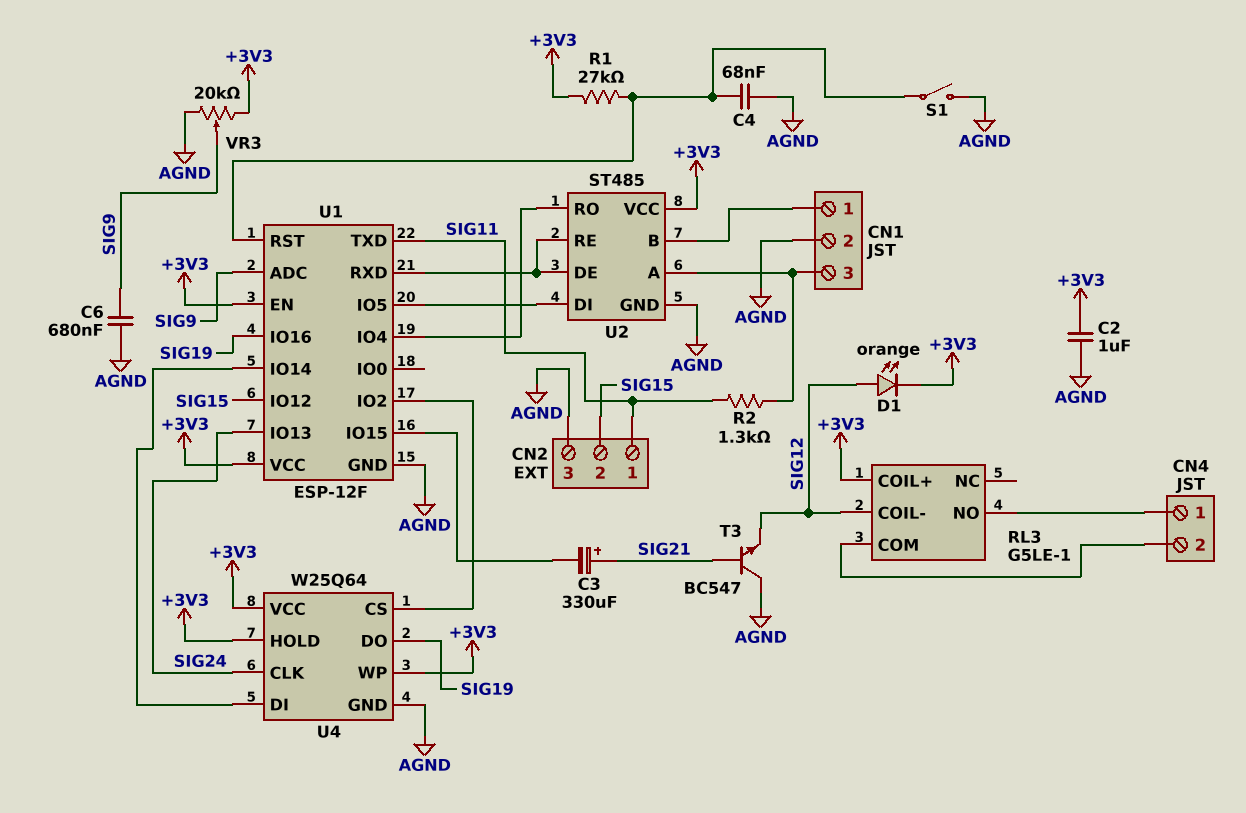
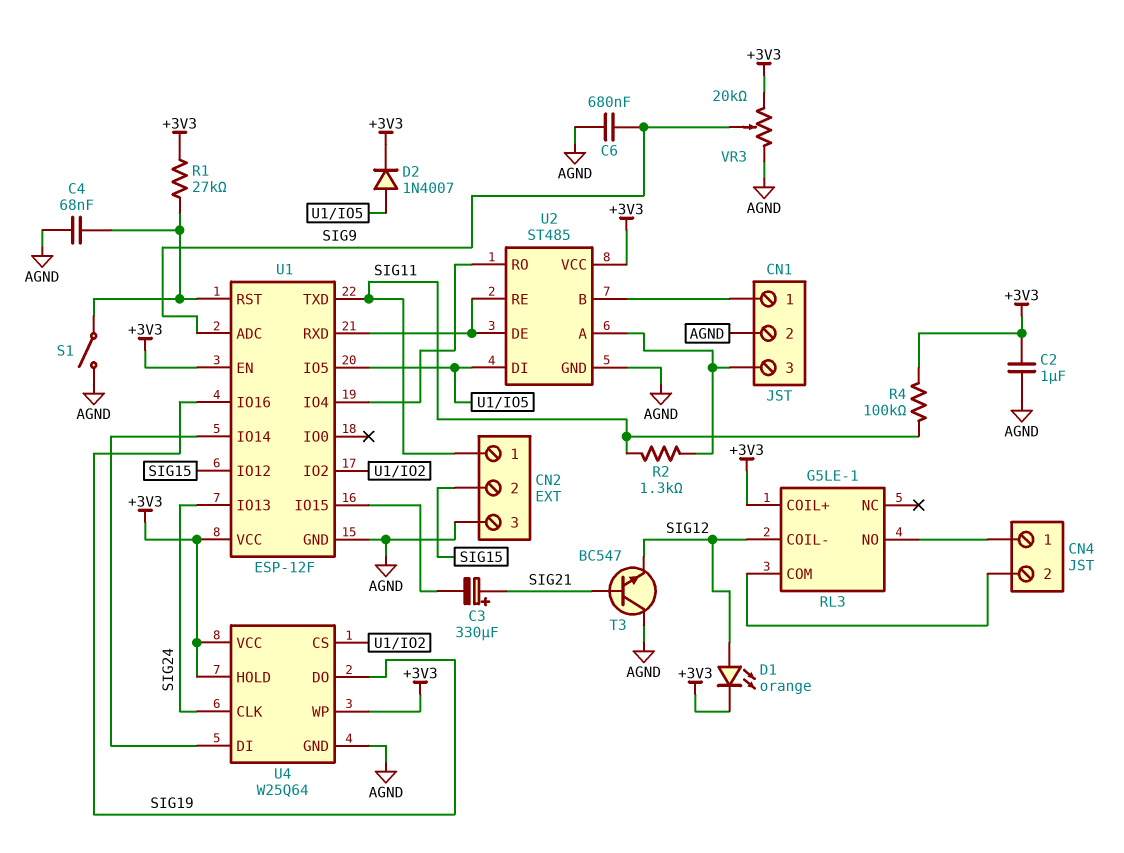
D2: none -> diode 1N4007 (A U1/IO5, K +3V3)
R4: none -> 100k (+3V3, SIG11)

